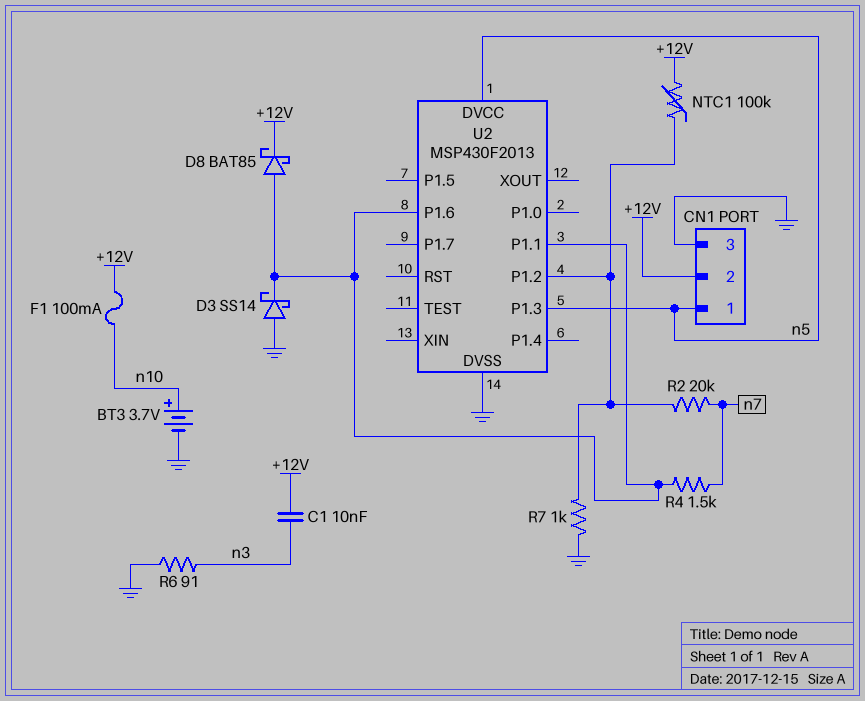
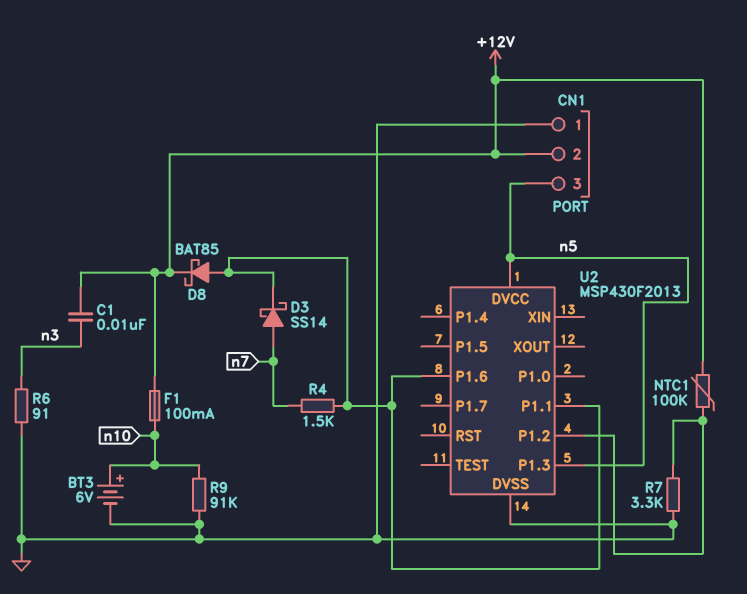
BT3: 3.7V (plus n10, minus GND) -> 6V (plus n10, minus GND)
CN1 pin 1: n5 -> GND
CN1 pin 3: GND -> n5
D3: schottky SS14 (A GND, K U2/P1.1) -> schottky SS14 (A n7, K U2/P1.1)
R2: 20k (U2/P1.2, n7) -> none
R7: 1k (GND, U2/P1.2) -> 3.3k (GND, U2/P1.2)
R9: none -> 91k (GND, n10)

